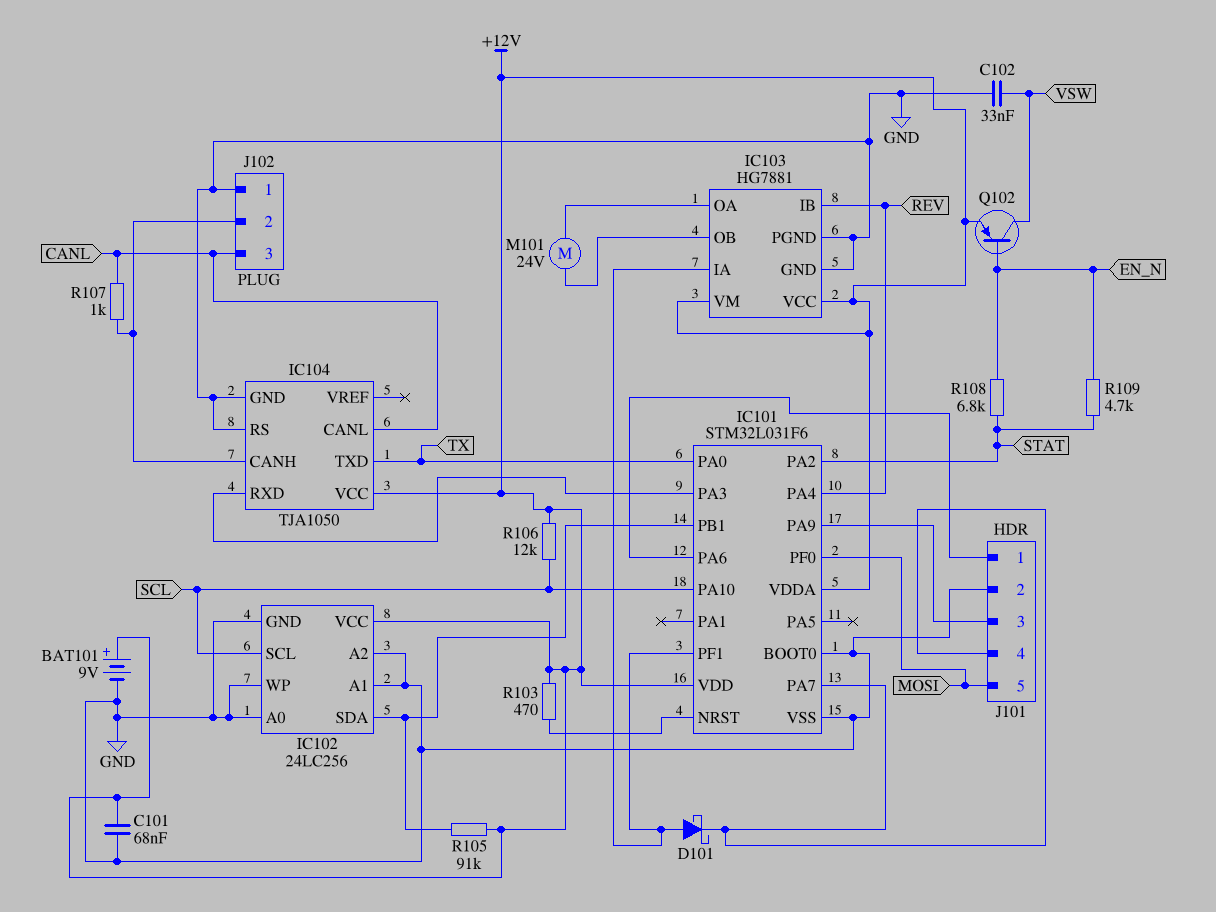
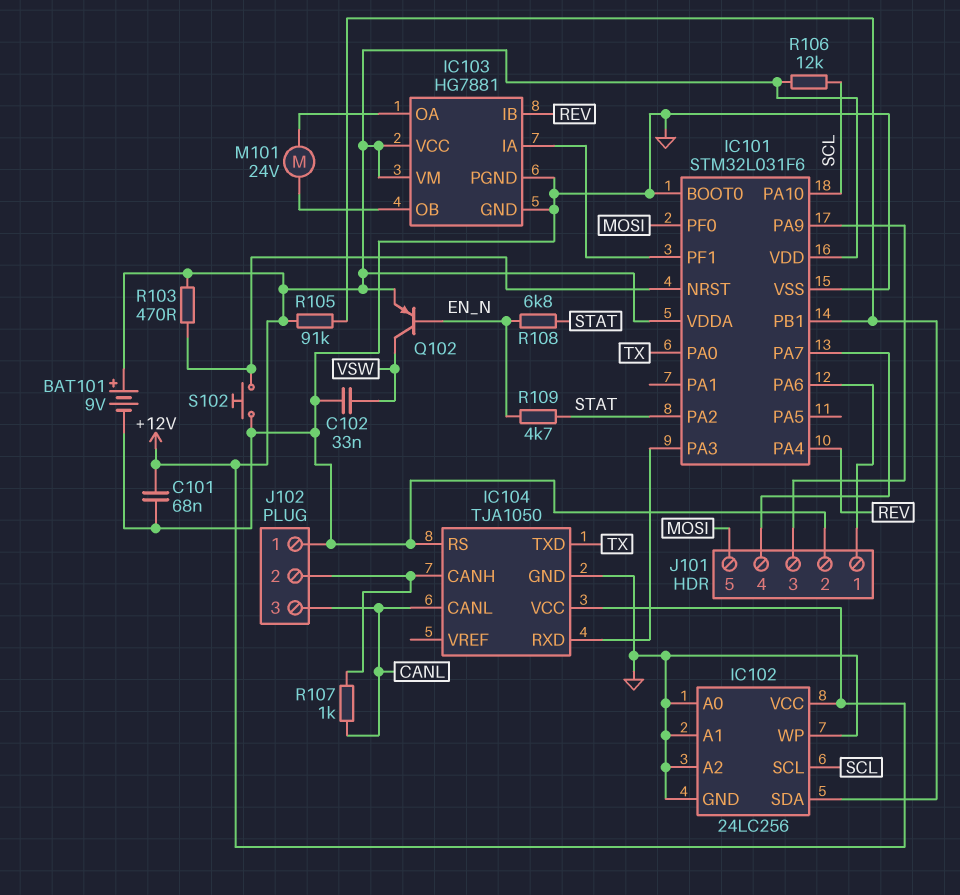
D101: schottky (A IC101/PF1, K IC101/PA7) -> none
S102: none -> button (GND, IC101/NRST)

